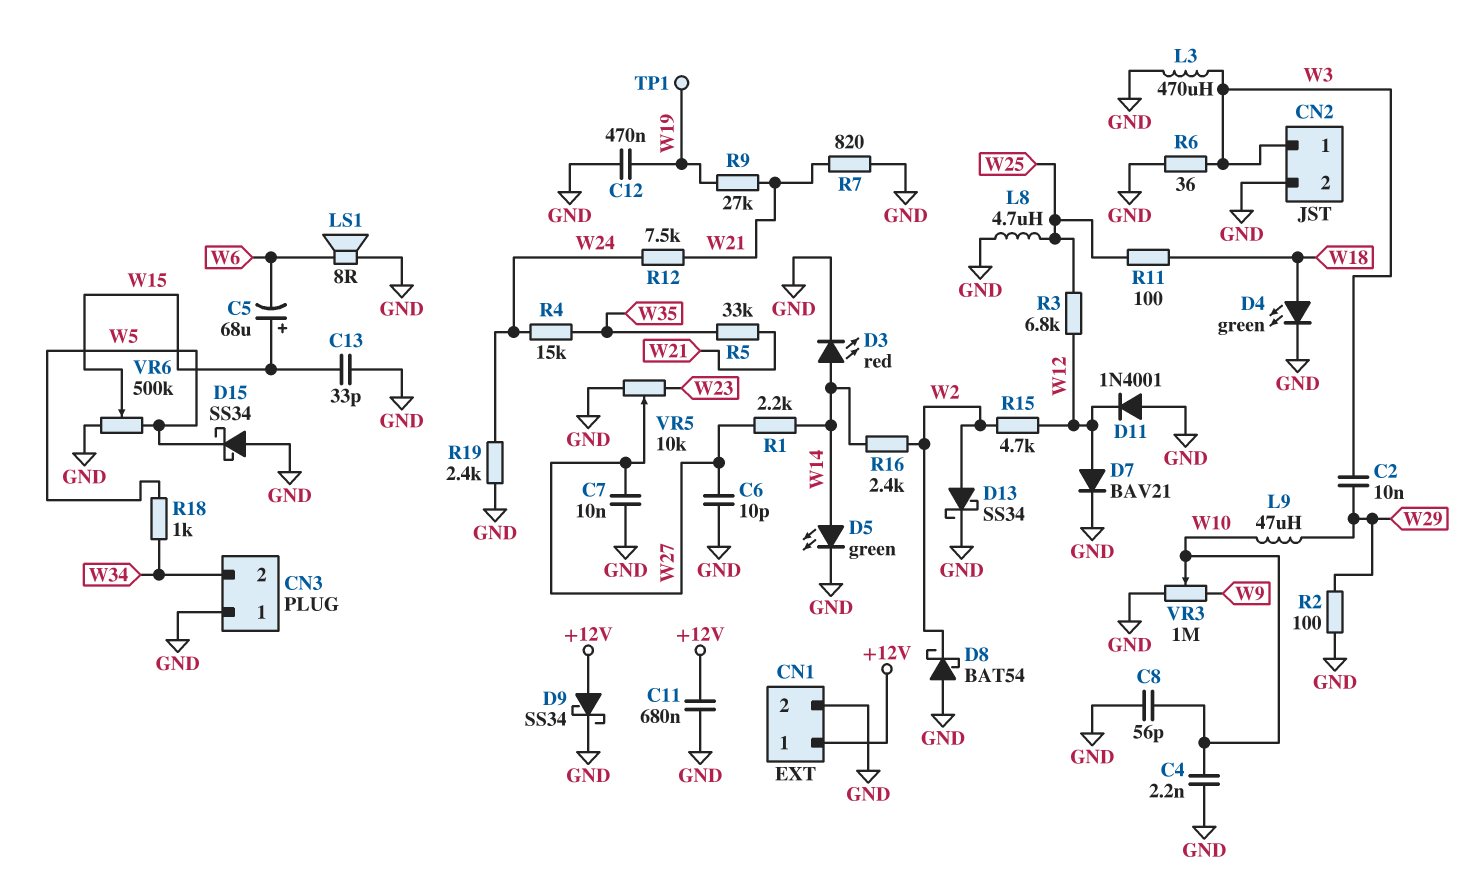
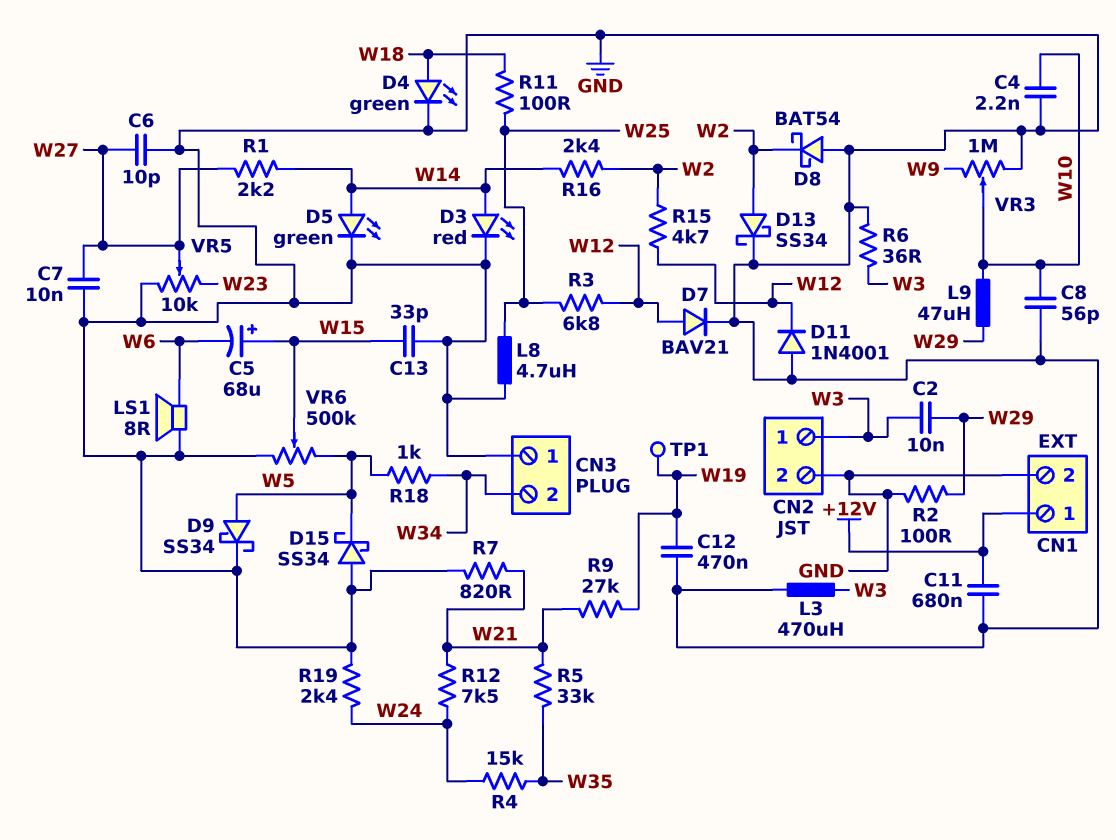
D9: schottky SS34 (A +12V, K GND) -> schottky SS34 (A W5, K GND)

